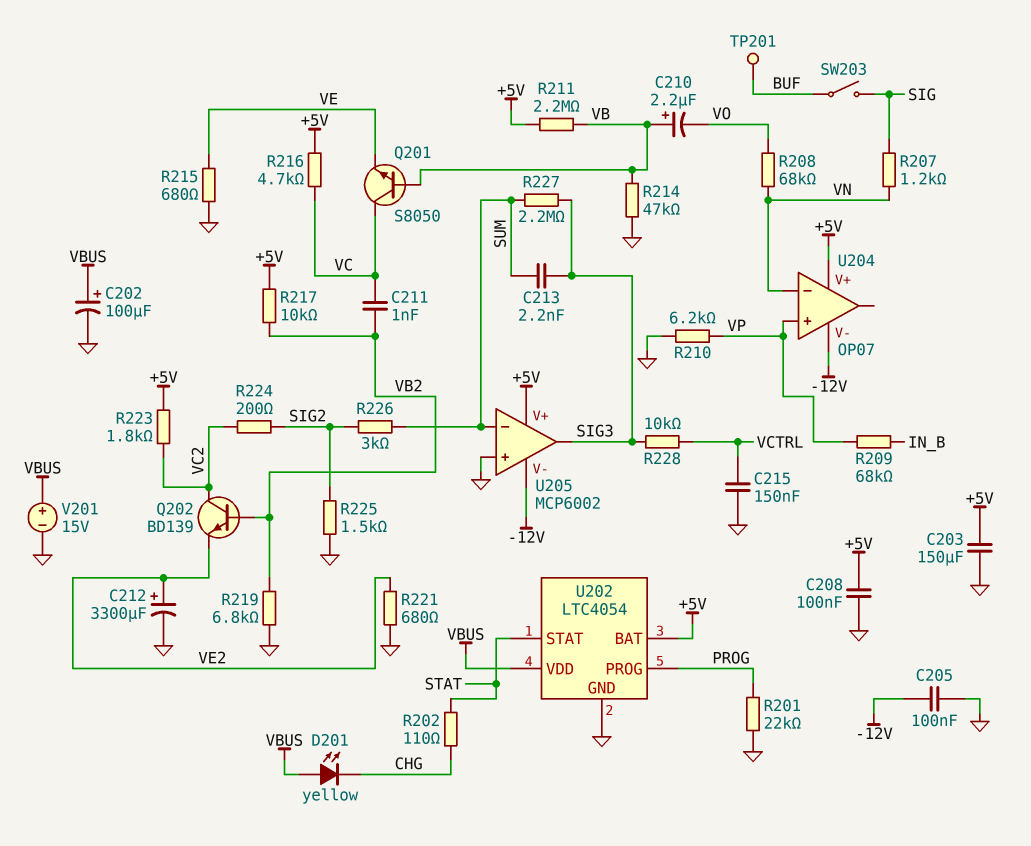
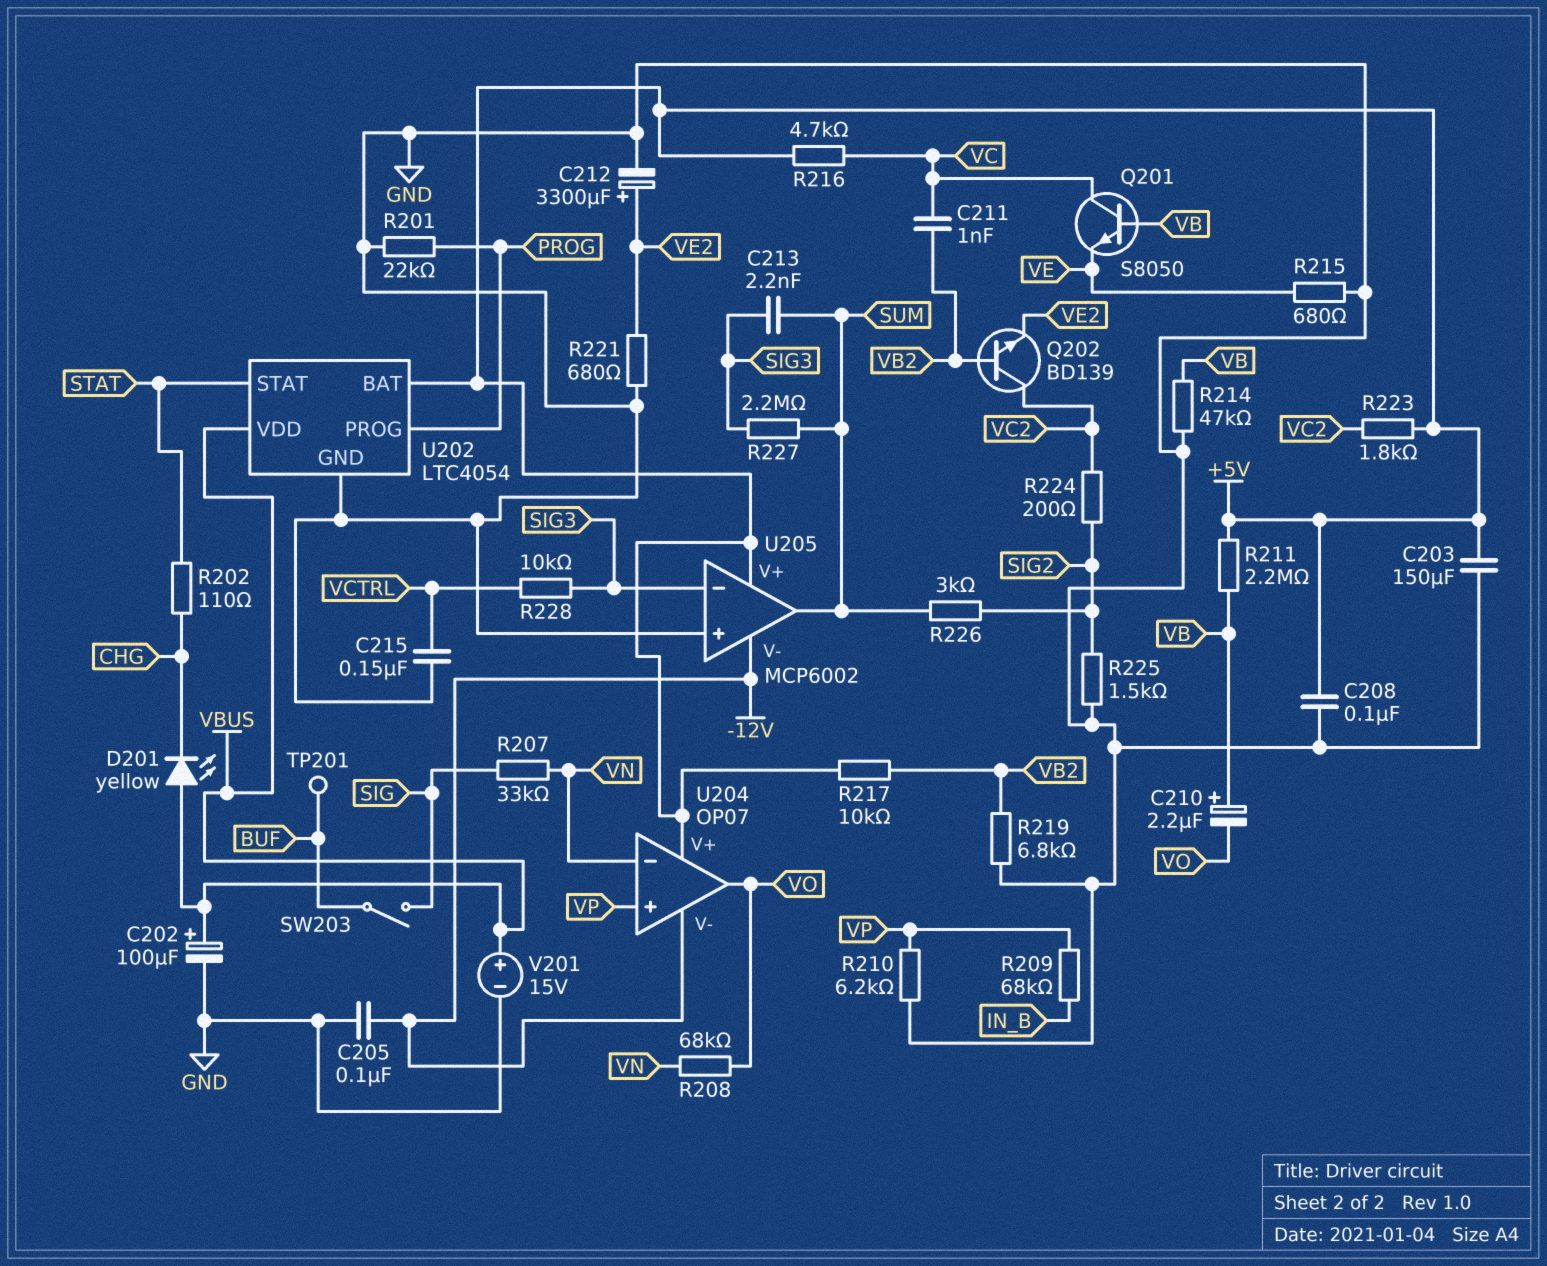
R207: 1.2k (SIG, VN) -> 33k (SIG, VN)
U204 pin out: none -> VO
U205 pin in-: SUM -> SIG3
U205 pin out: SIG3 -> SUM

